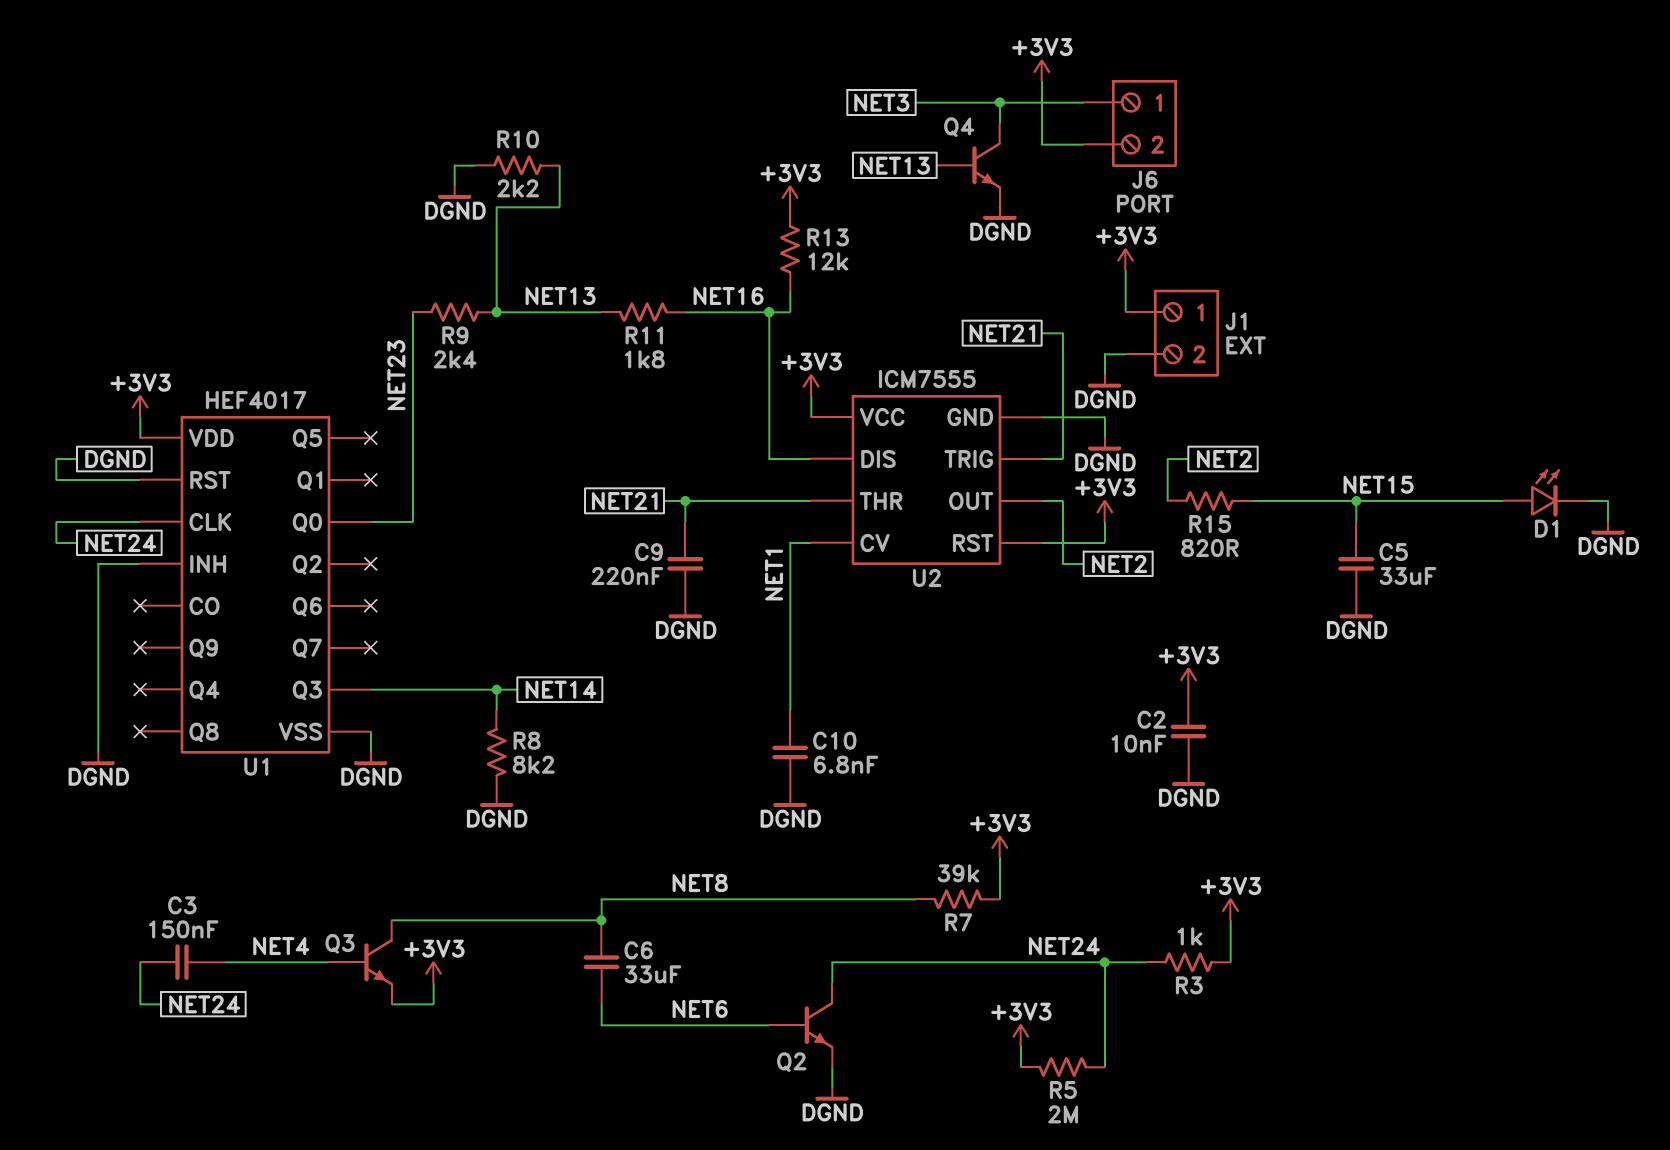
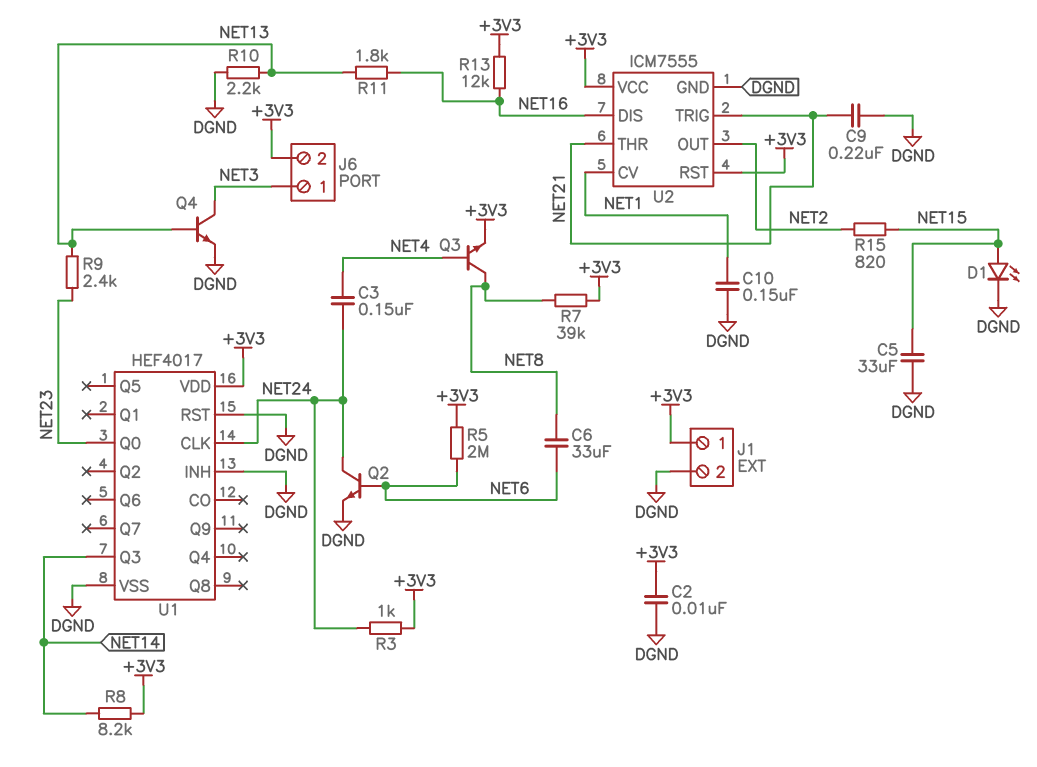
C10: 6.8nF (DGND, NET1) -> 150nF (DGND, NET1)
R5: 2M (+3V3, NET24) -> 2M (+3V3, NET6)
R8: 8.2k (DGND, NET14) -> 8.2k (+3V3, NET14)

